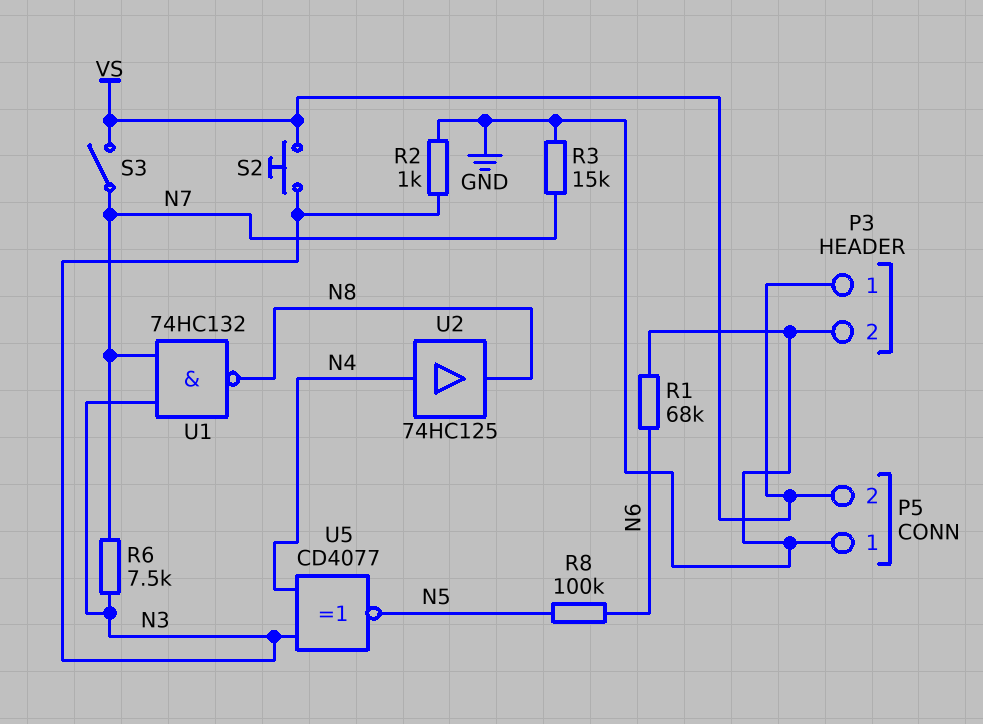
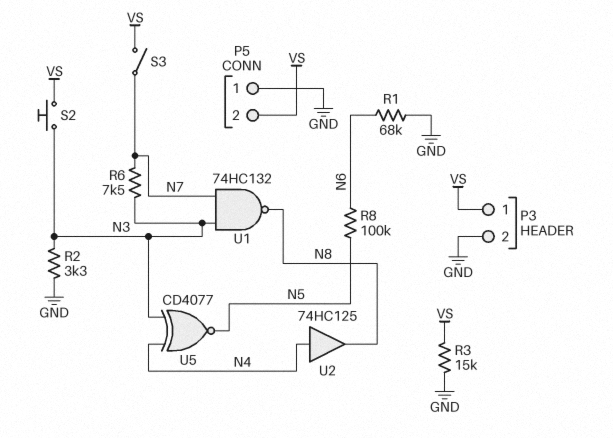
R2: 1k (GND, N3) -> 3.3k (GND, N3)
R3: 15k (GND, N7) -> 15k (GND, VS)

